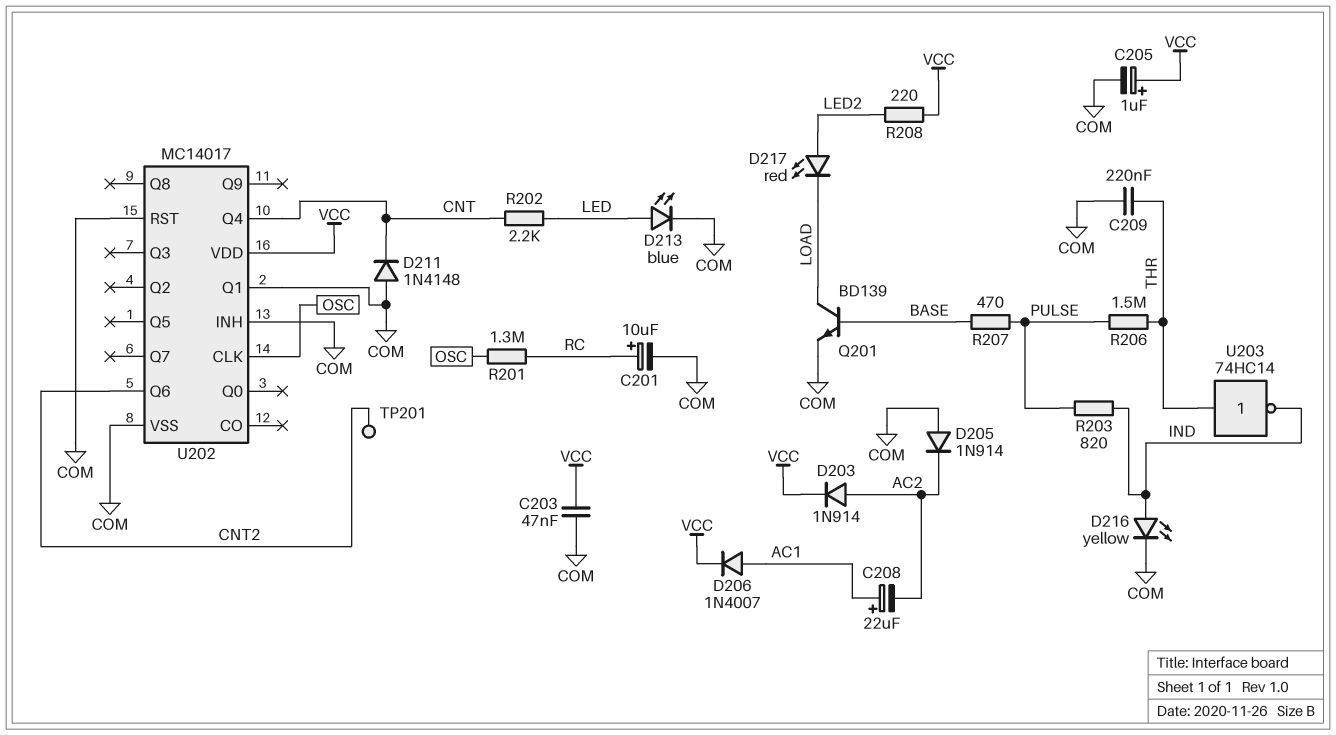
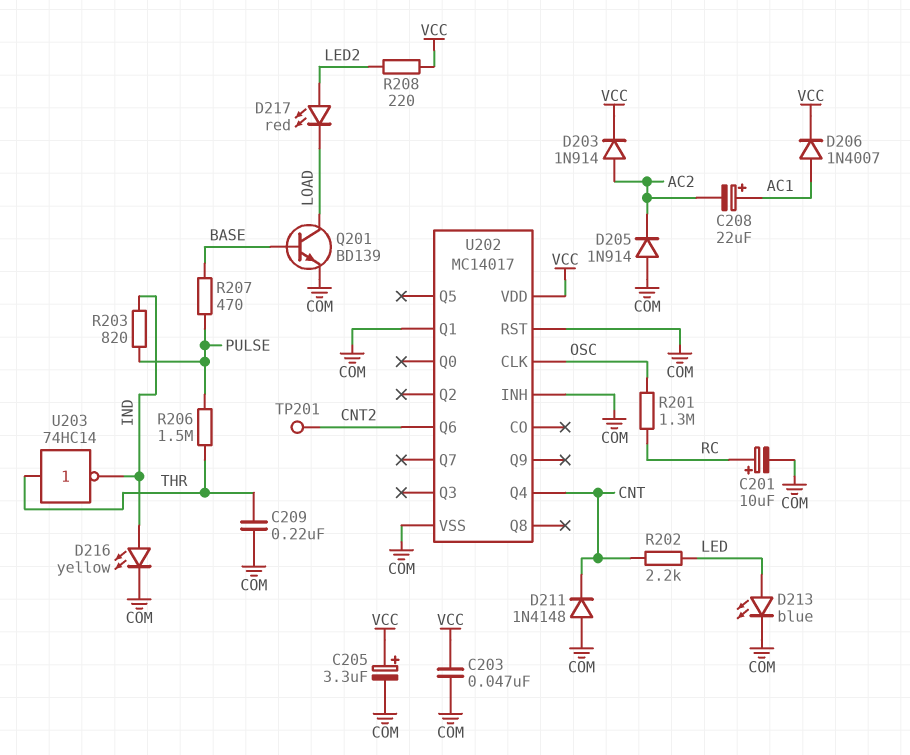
C205: 1uF (plus VCC, minus COM) -> 3.3uF (plus VCC, minus COM)

